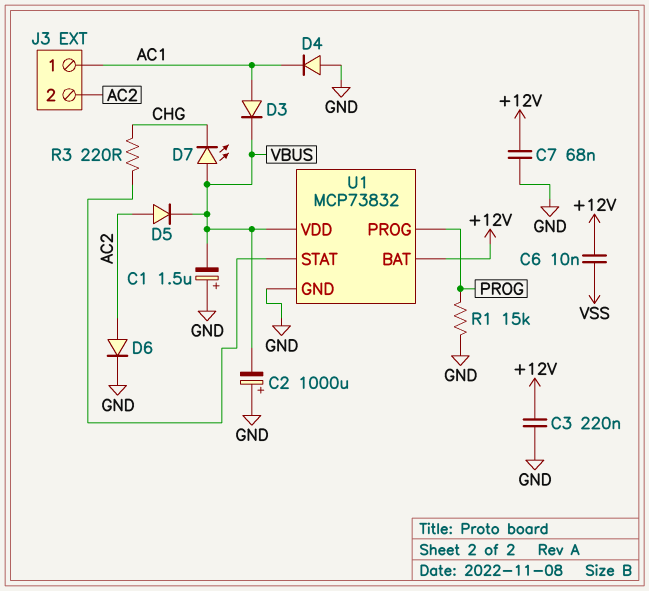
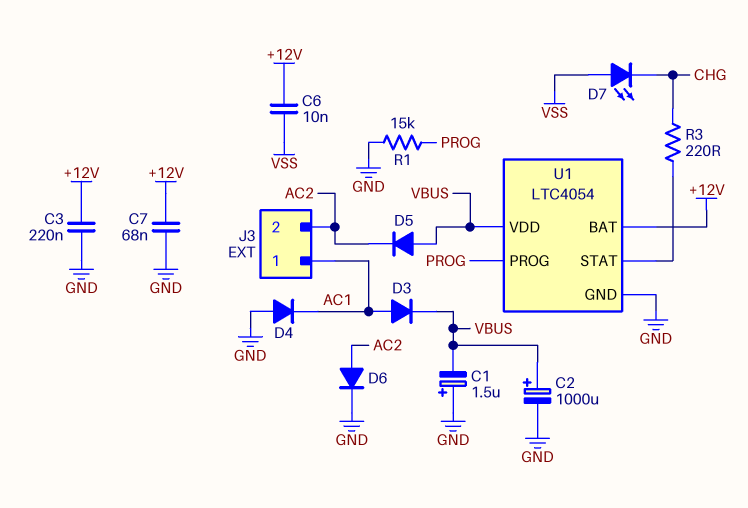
C2: 1000uF (plus GND, minus VBUS) -> 1000uF (plus VBUS, minus GND)
D5: diode (A AC2, K VBUS) -> diode (A VBUS, K AC2)
D7: LED (A VBUS, K CHG) -> LED (A VSS, K CHG)
U1: MCP73832 -> LTC4054

